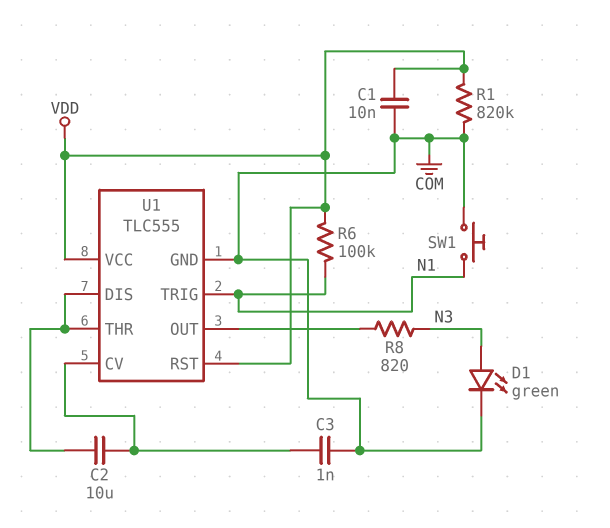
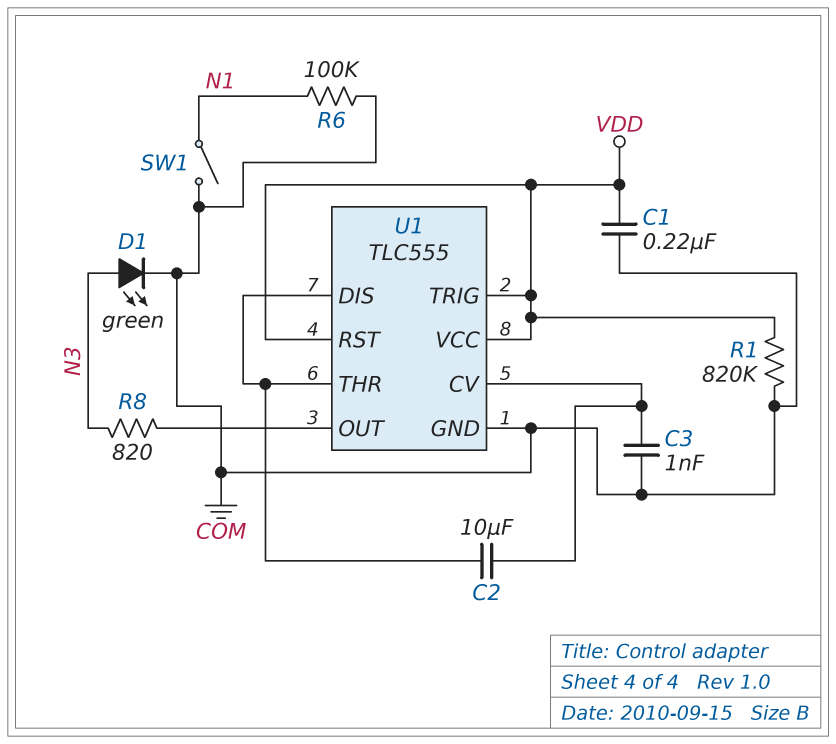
C1: 10nF (COM, VDD) -> 220nF (COM, VDD)
R6: 100k (N1, VDD) -> 100k (COM, N1)
SW1: button (COM, N1) -> switch (COM, N1)
U1 pin TRIG: N1 -> VDD

